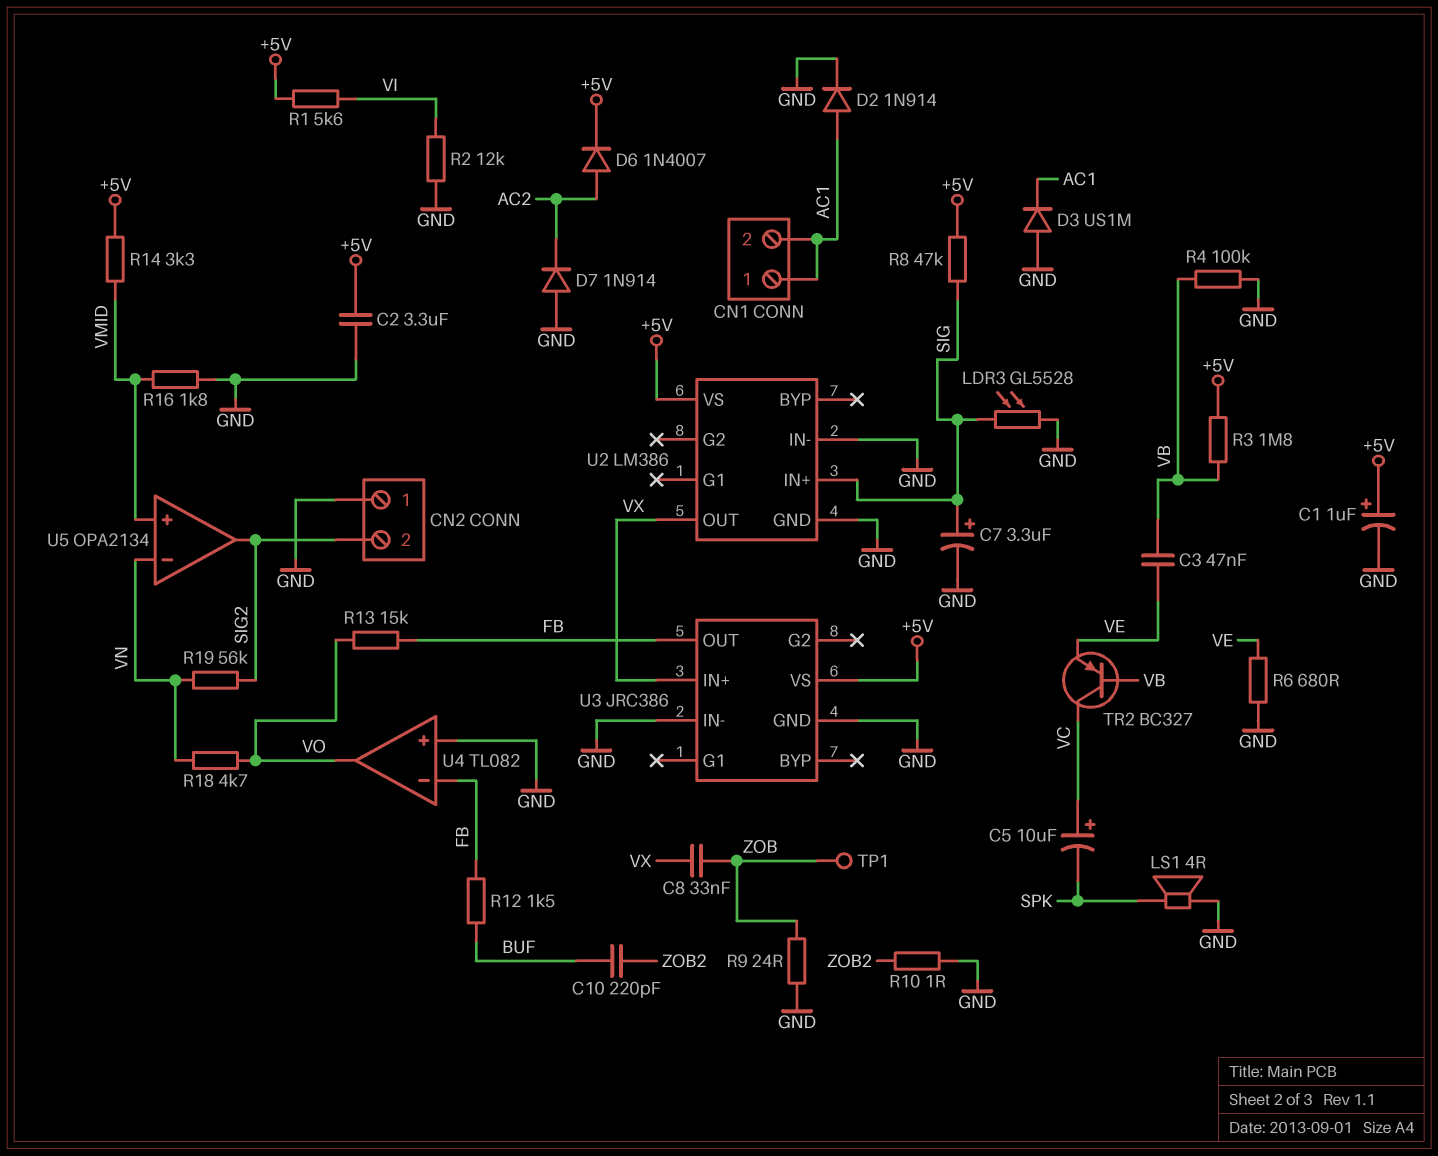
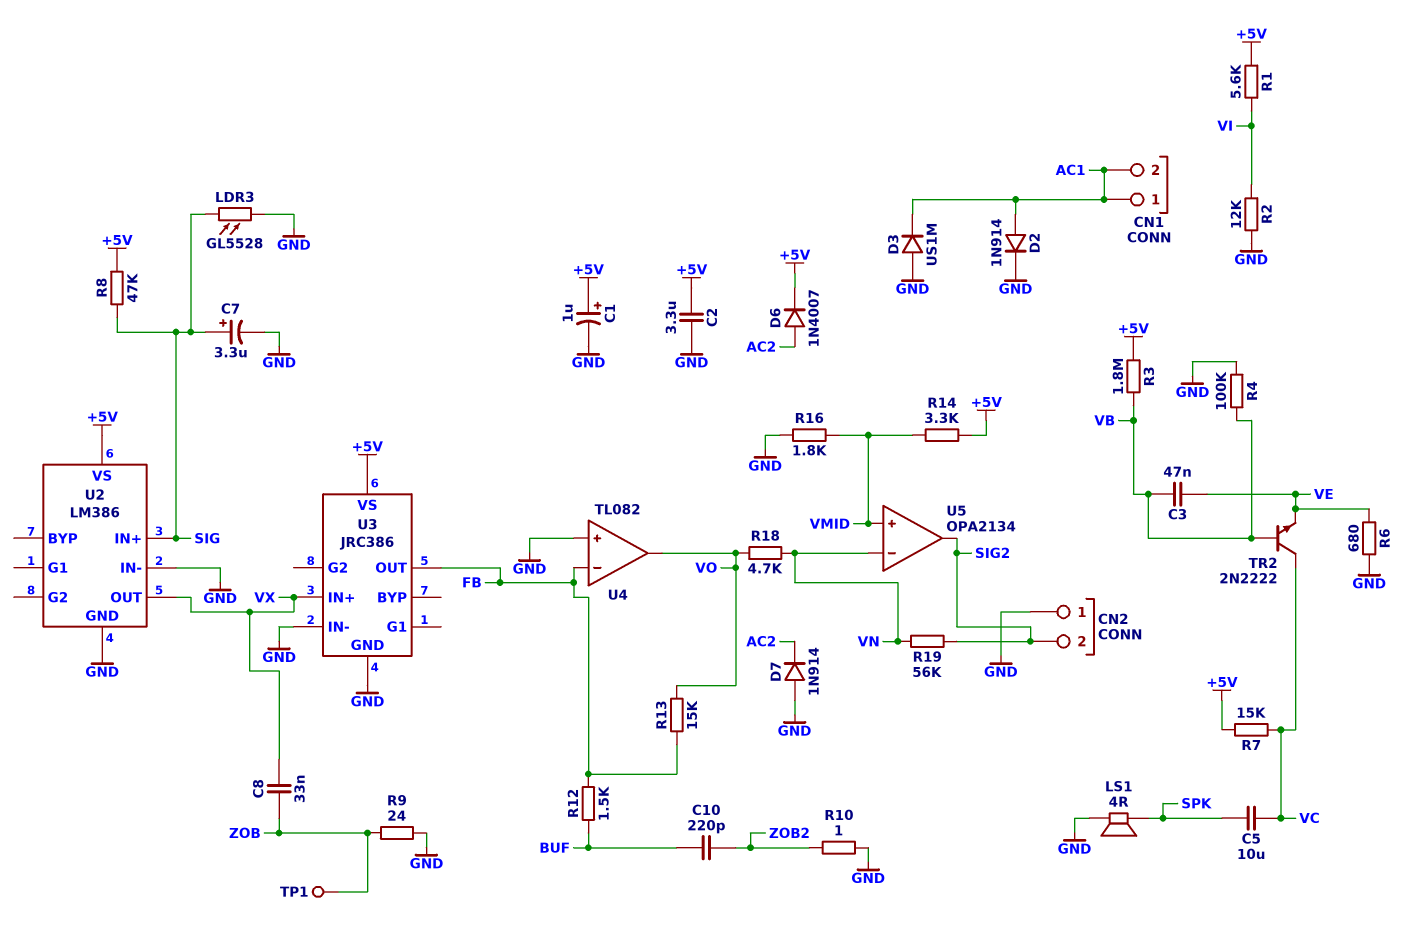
C5: 10uF (plus VC, minus SPK) -> 10uF (SPK, VC)
R7: none -> 15k (+5V, VC)
TR2: PNP BC327 (B VB, C VC, E VE) -> NPN 2N2222 (B VB, C VC, E VE)

